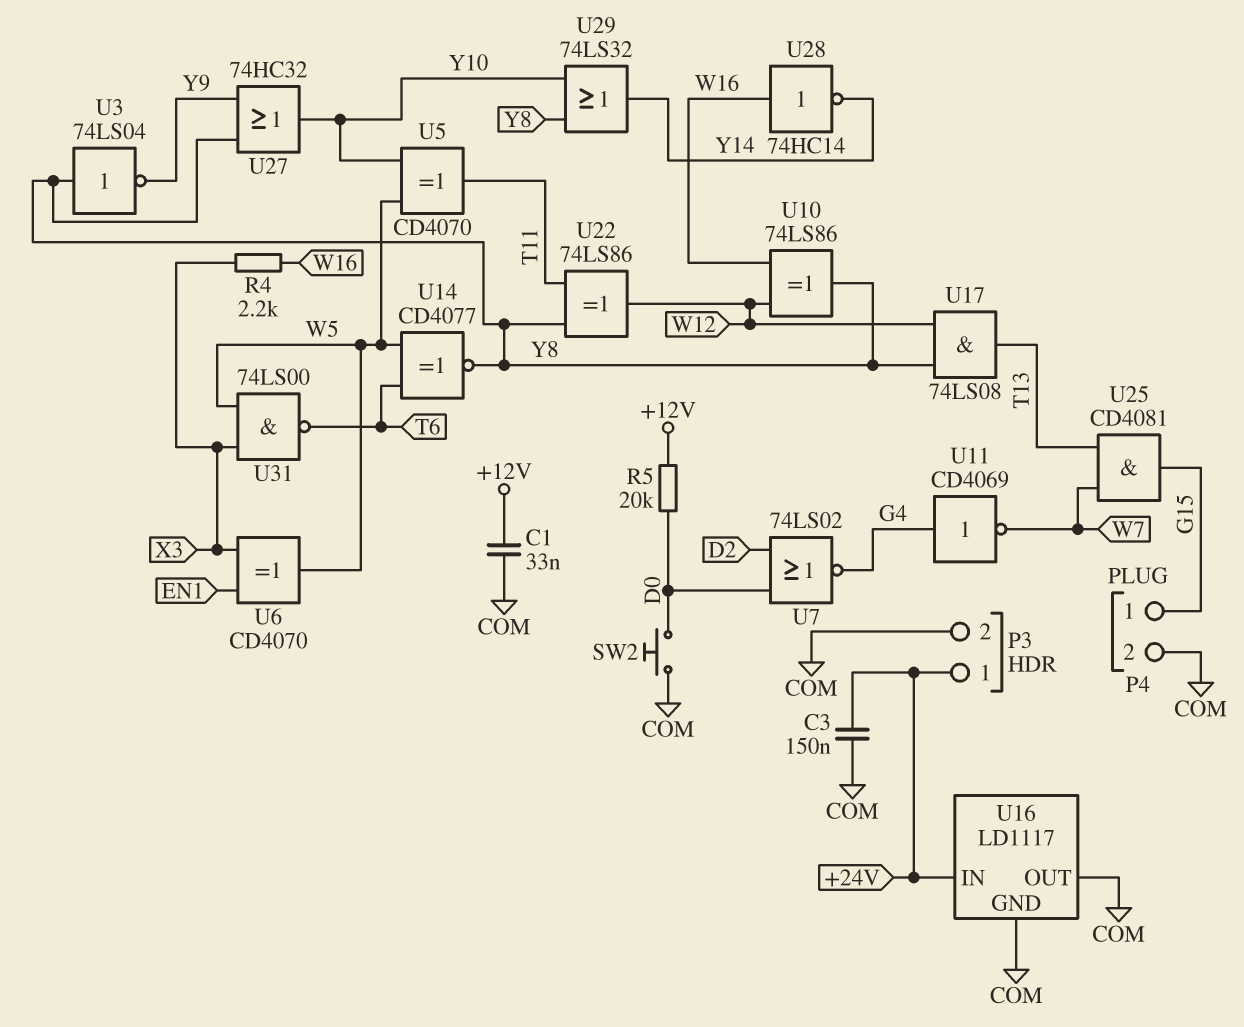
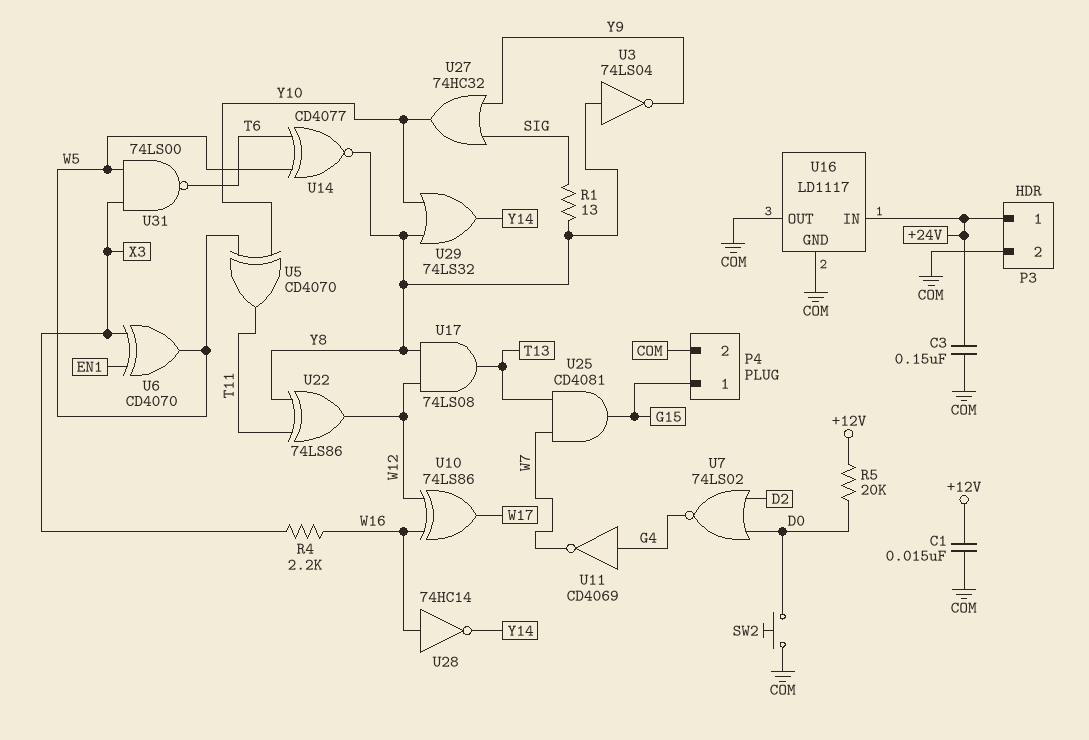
C1: 33nF (+12V, COM) -> 15nF (+12V, COM)
R1: none -> 13 (SIG, Y8)
U10: XOR 74LS86 (in W12, in W16, out Y8) -> XOR 74LS86 (in W12, in W16, out W17)
U27: OR 74HC32 (in Y8, in Y9, out Y10) -> OR 74HC32 (in SIG, in Y9, out Y10)

